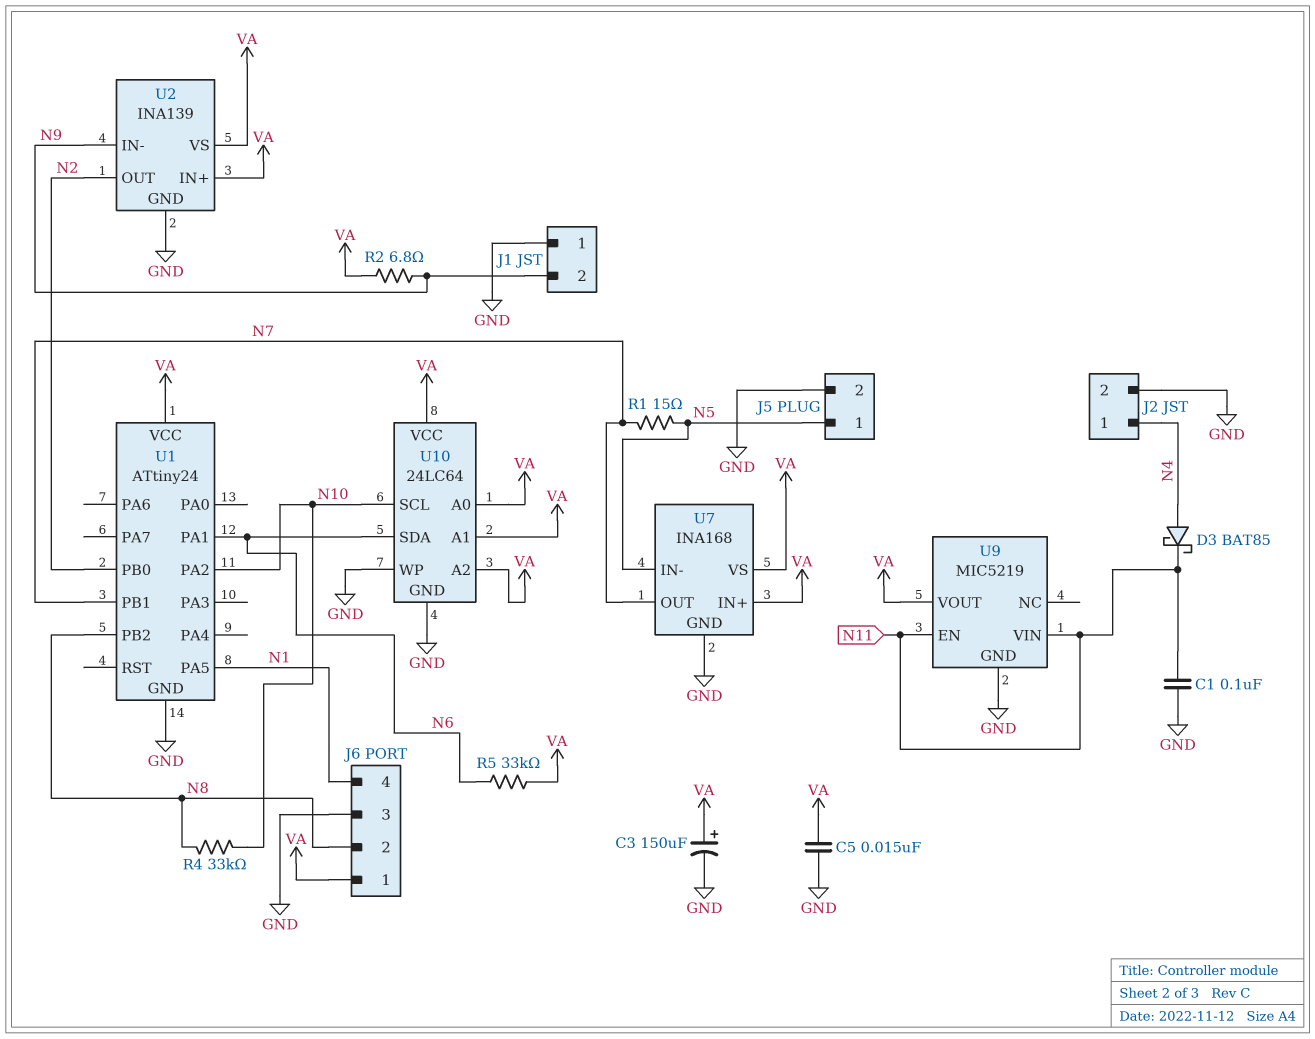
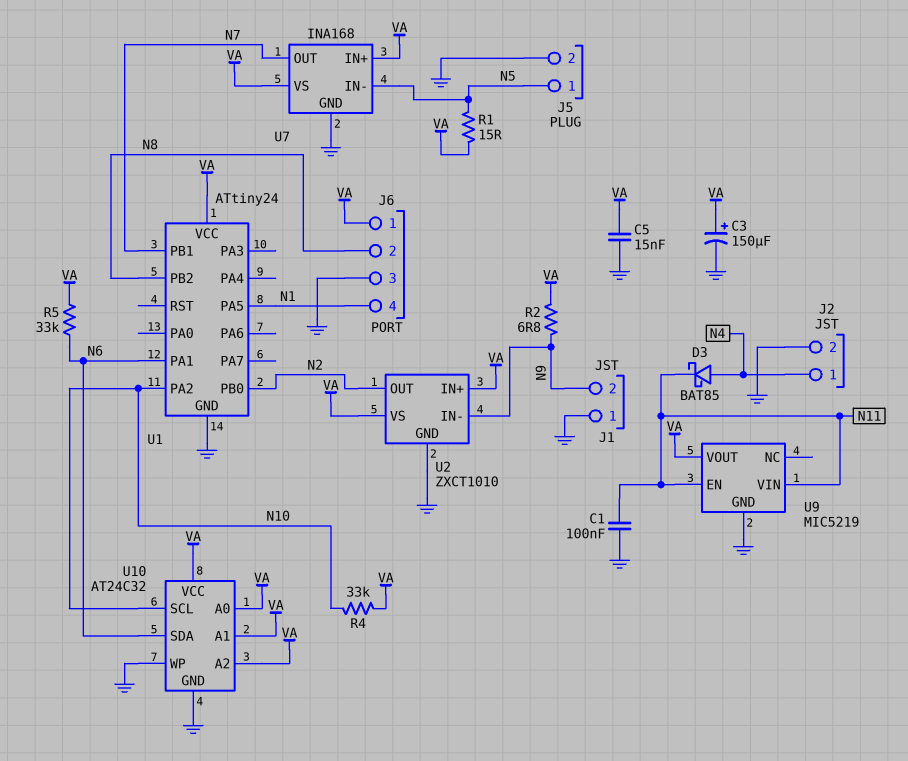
R1: 15 (N5, N7) -> 15 (N5, VA)
R4: 33k (N8, N10) -> 33k (N10, VA)
U2: INA139 -> ZXCT1010
U10: 24LC64 -> AT24C32

